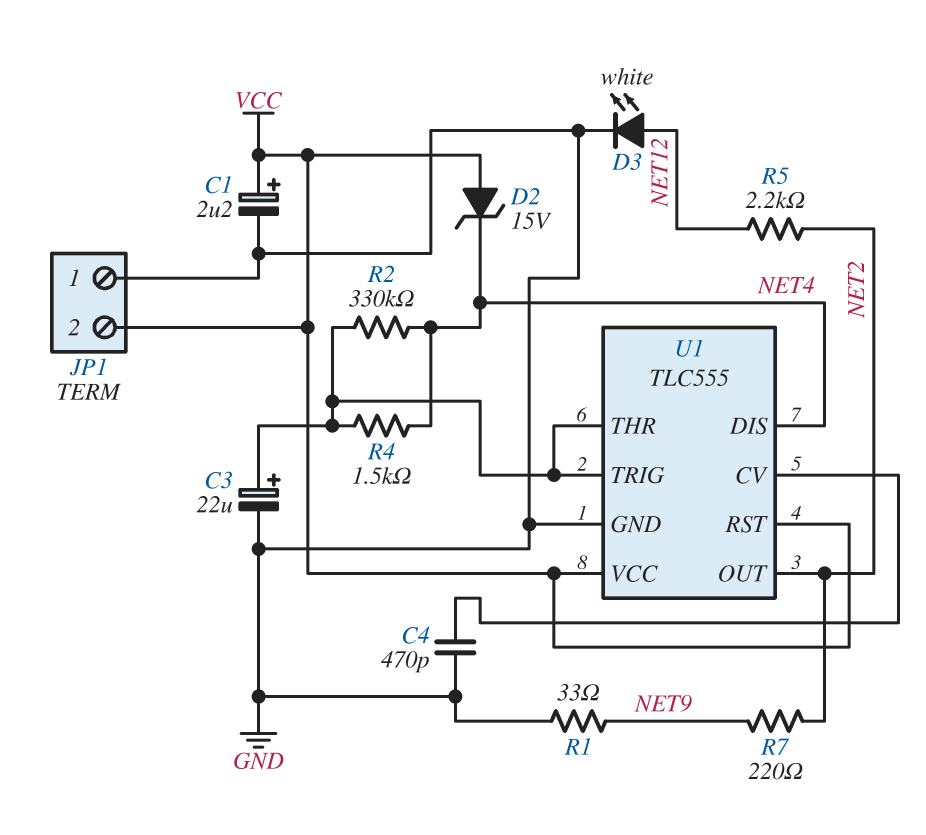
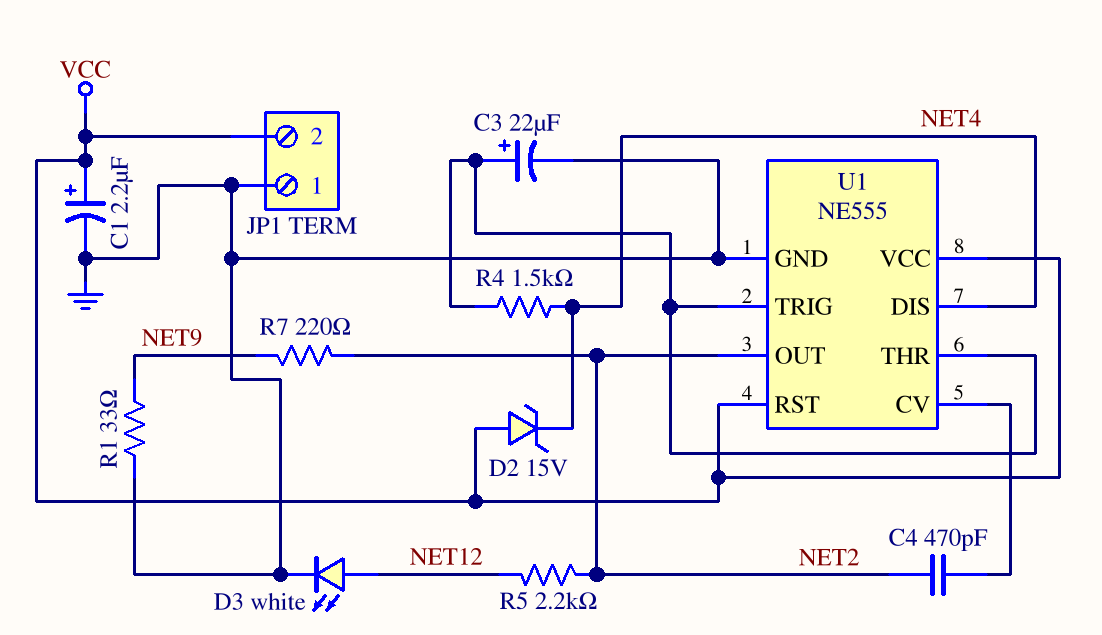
C4: 470pF (GND, U1/CV) -> 470pF (NET2, U1/CV)
R2: 330k (NET4, U1/THR) -> none
U1: TLC555 -> NE555

